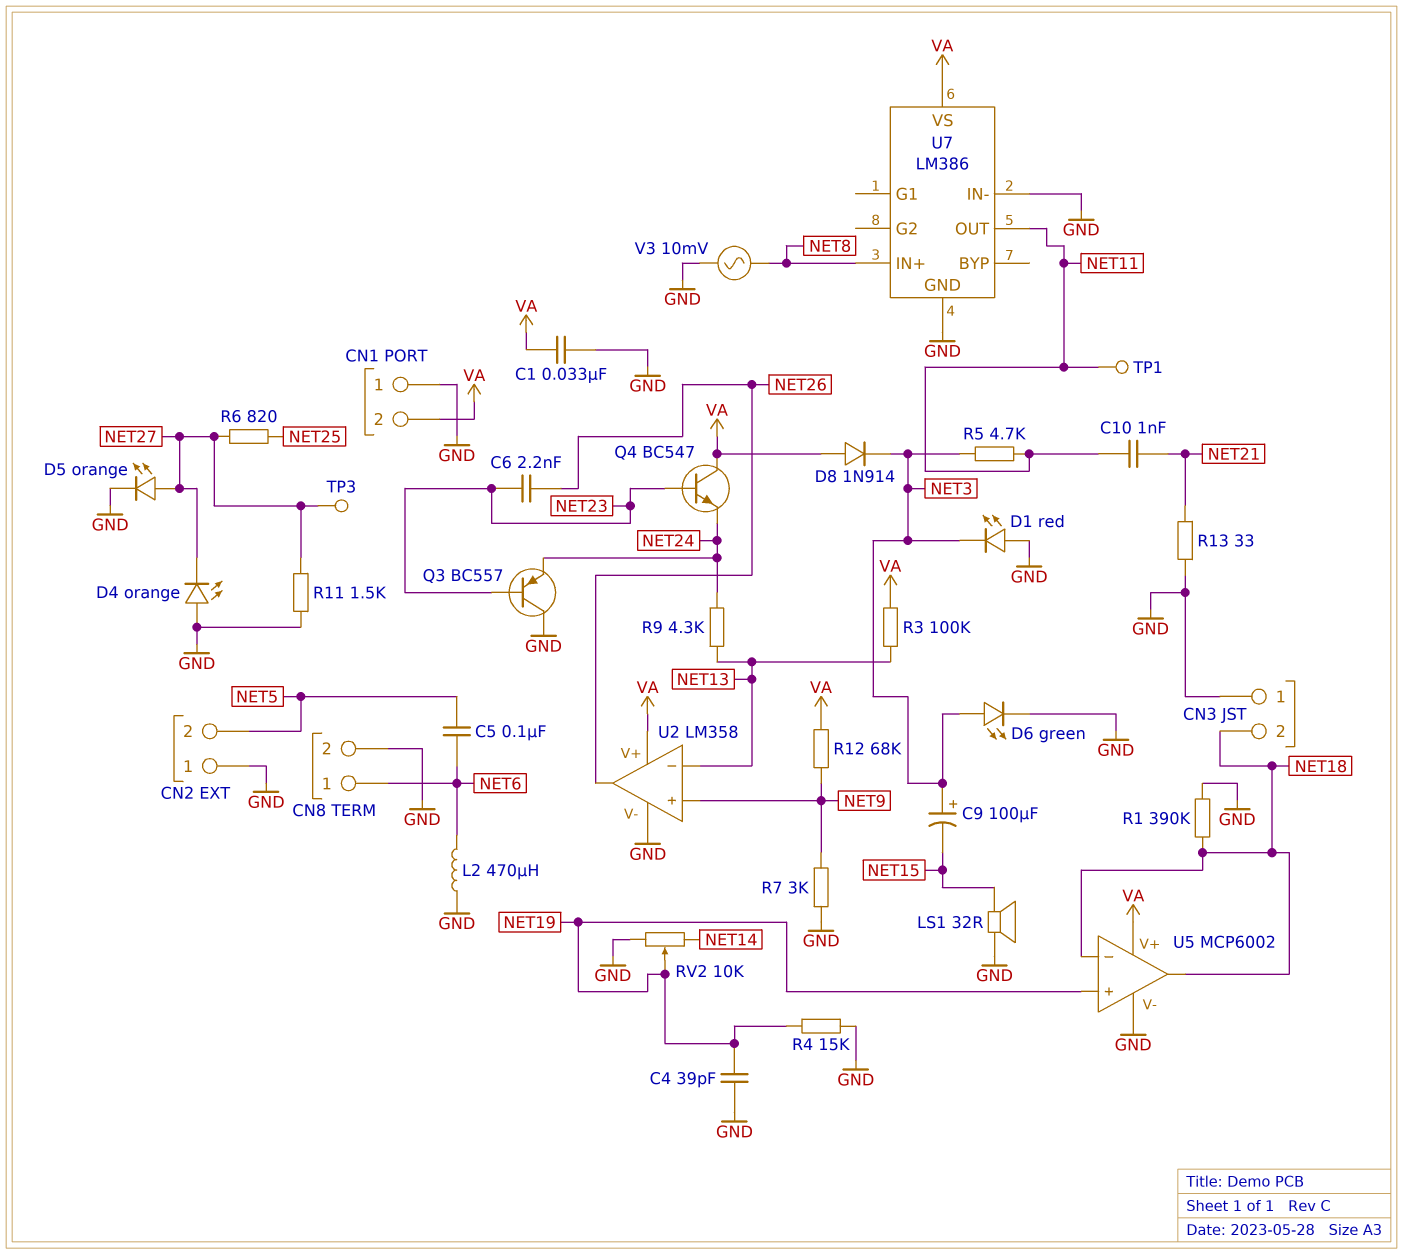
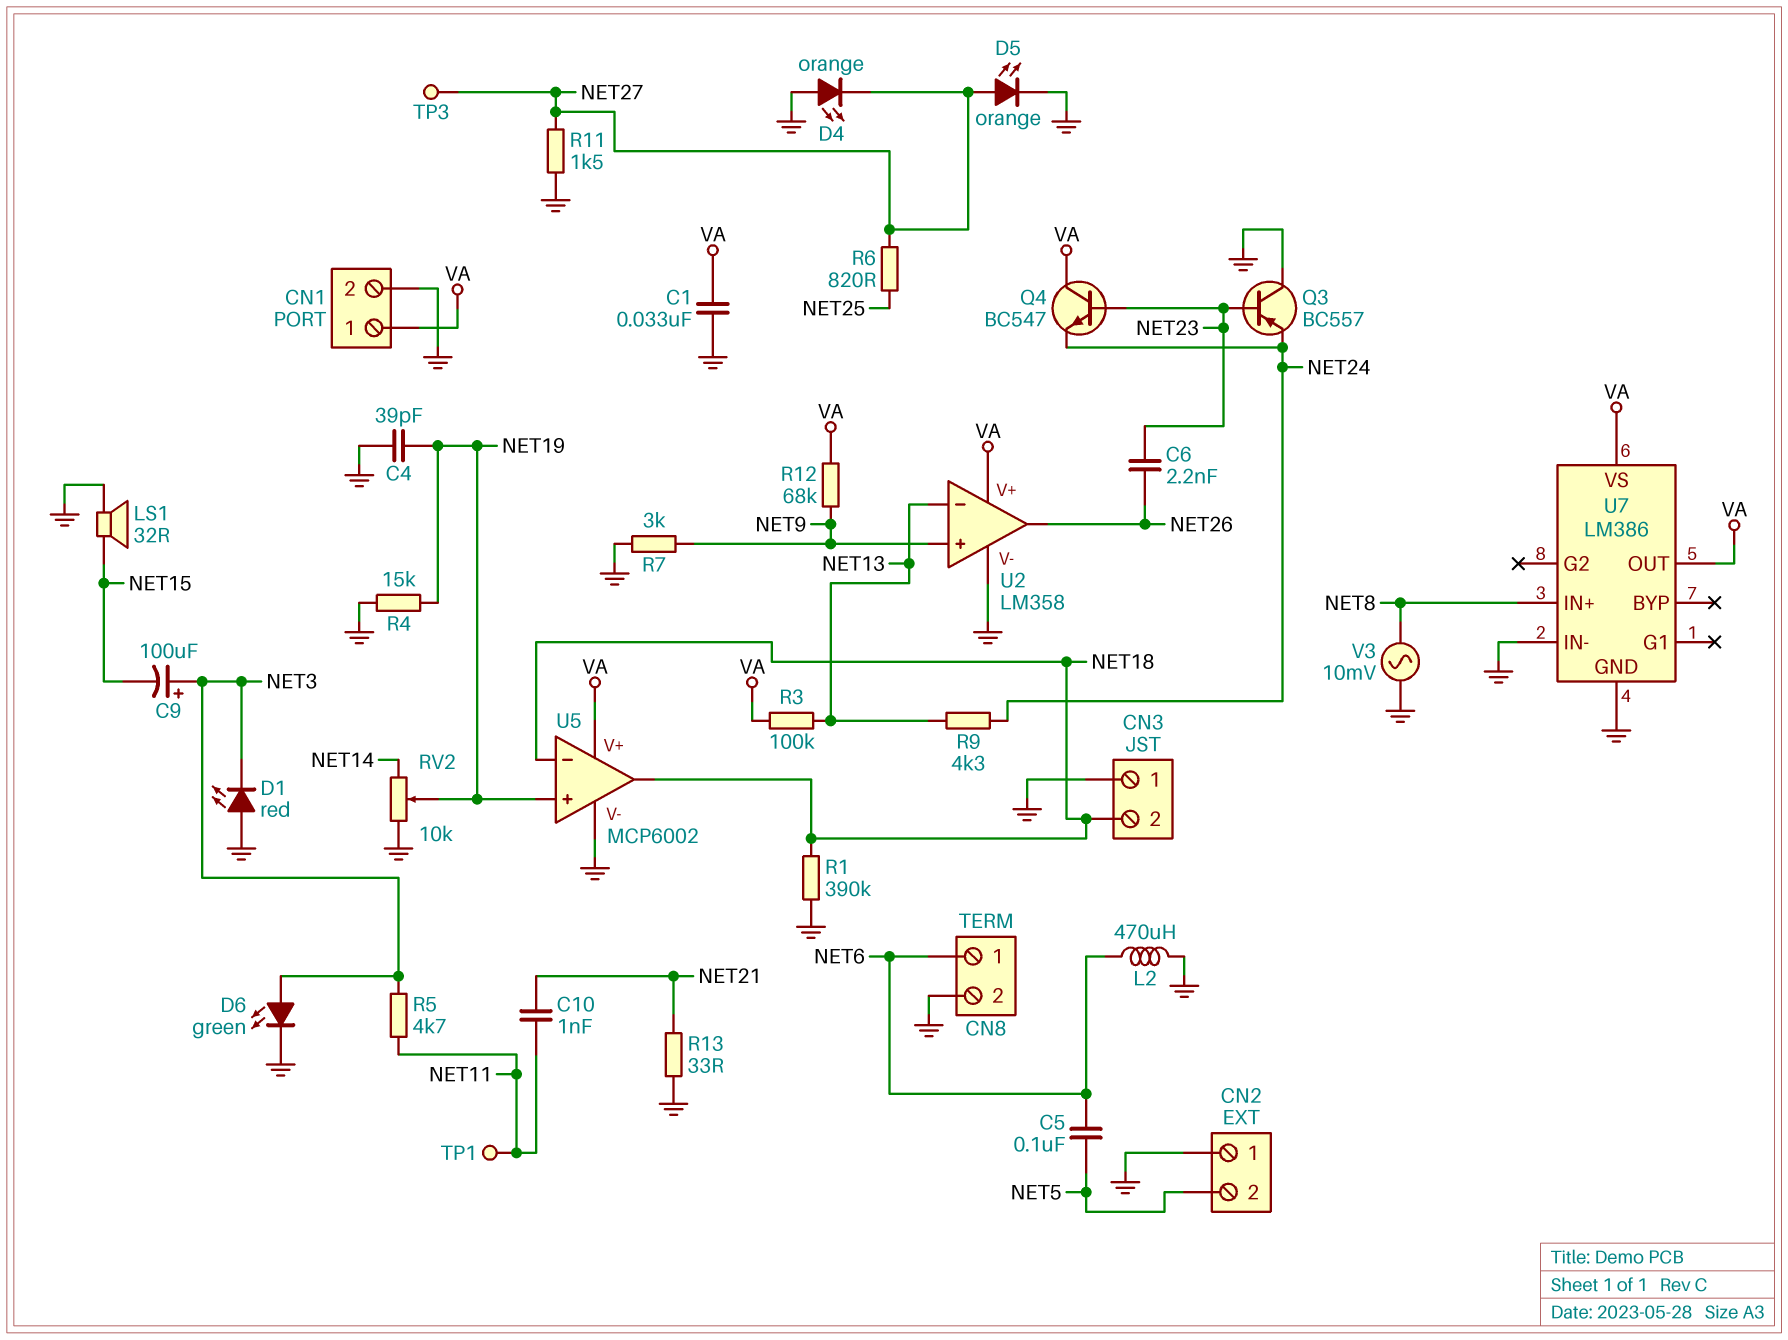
CN1 pin 1: GND -> VA
CN1 pin 2: VA -> GND
D8: diode 1N914 (A VA, K NET3) -> none
U7 pin OUT: NET11 -> VA

